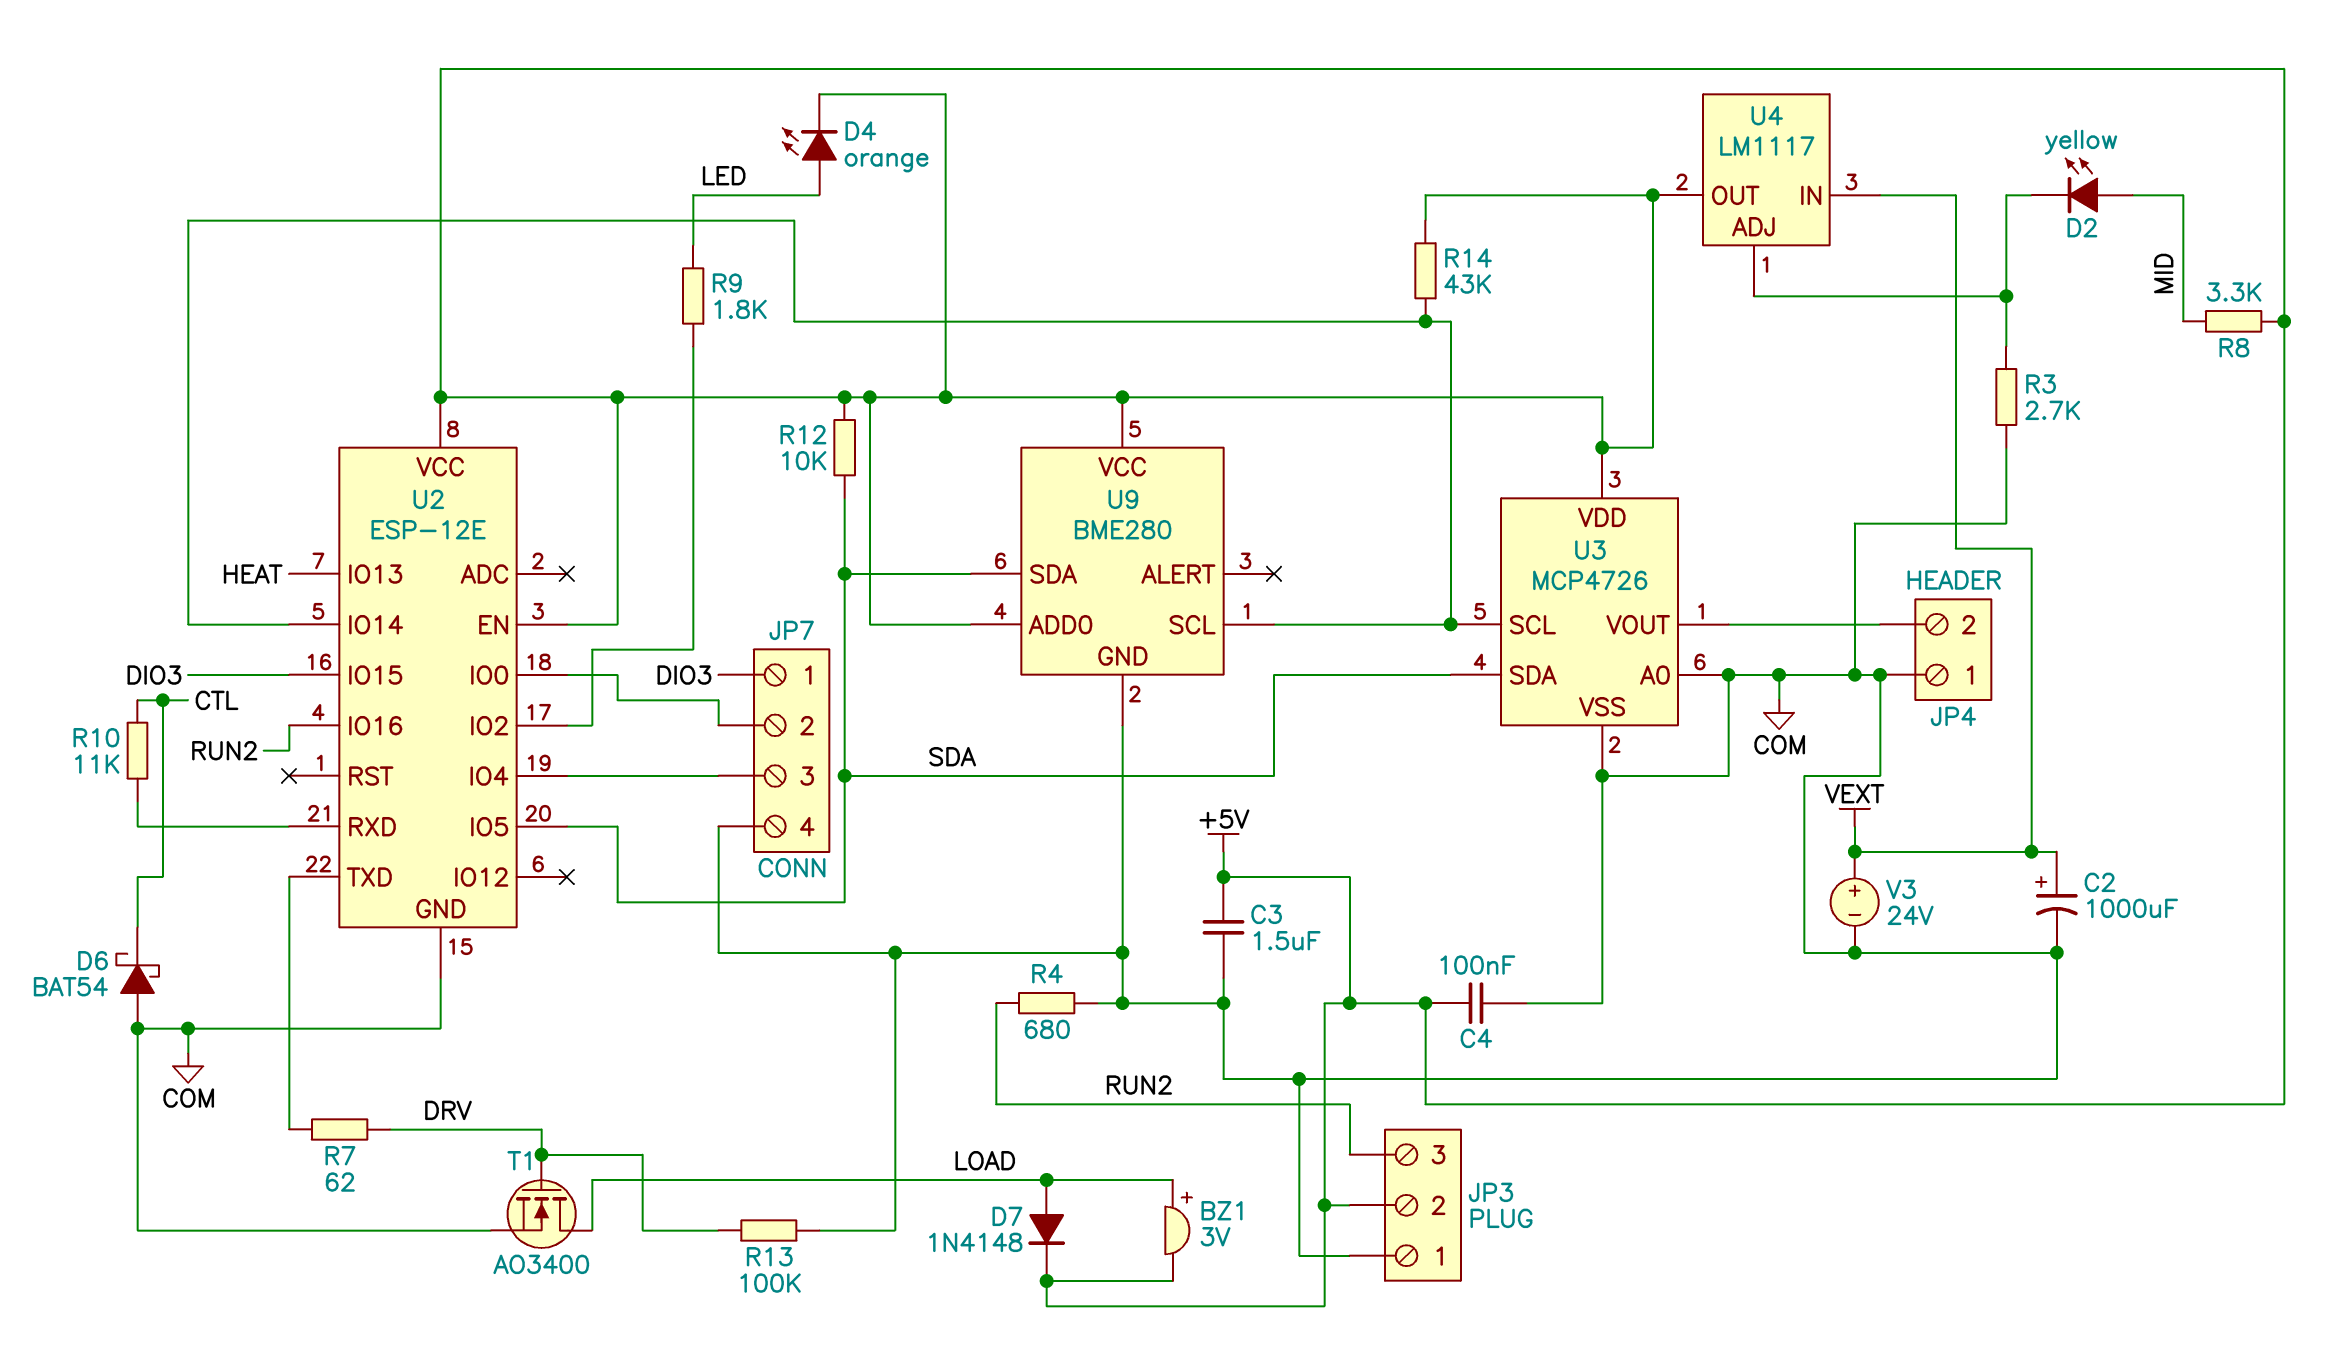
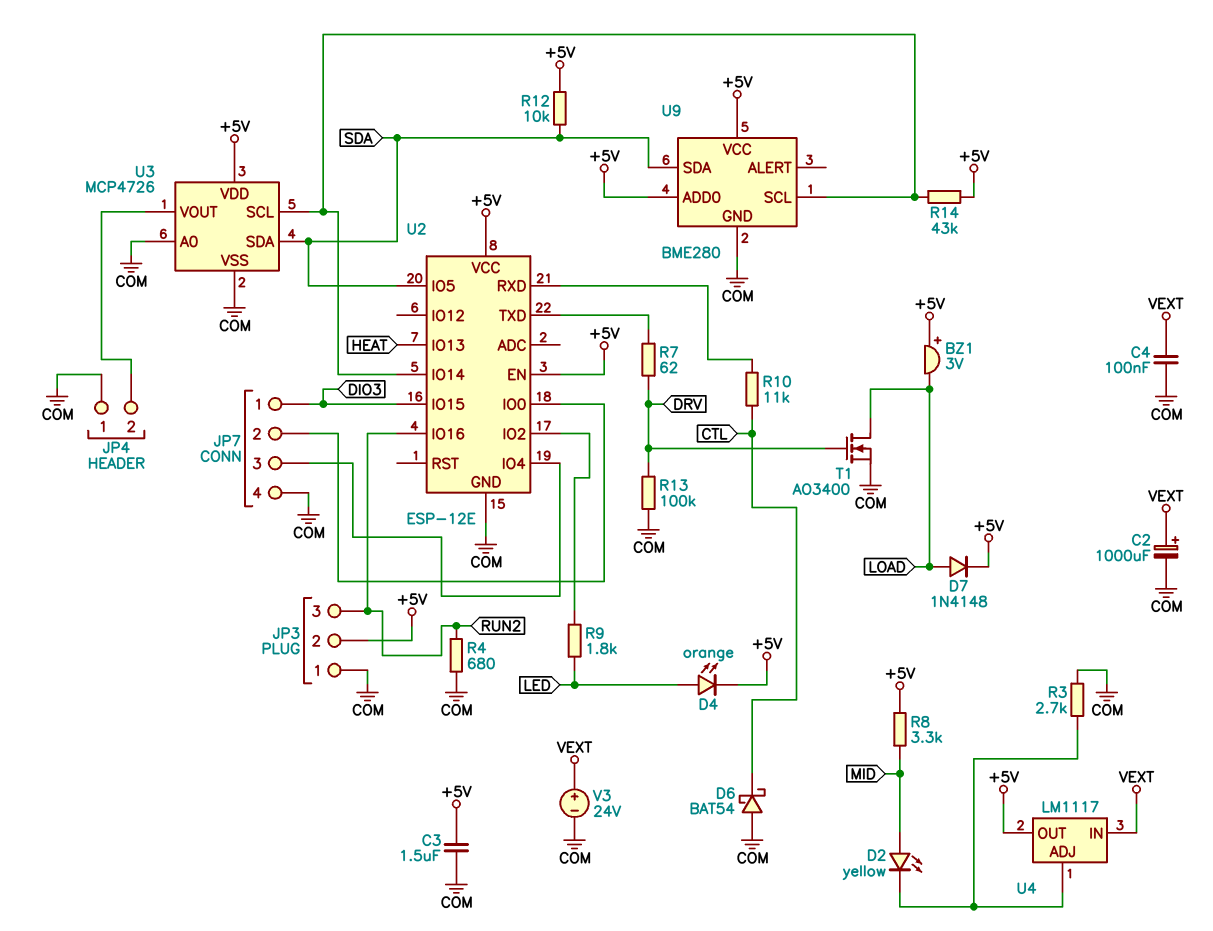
BZ1: buzzer 3V (plus LOAD, minus +5V) -> buzzer 3V (plus +5V, minus LOAD)
C4: 100nF (+5V, COM) -> 100nF (COM, VEXT)

